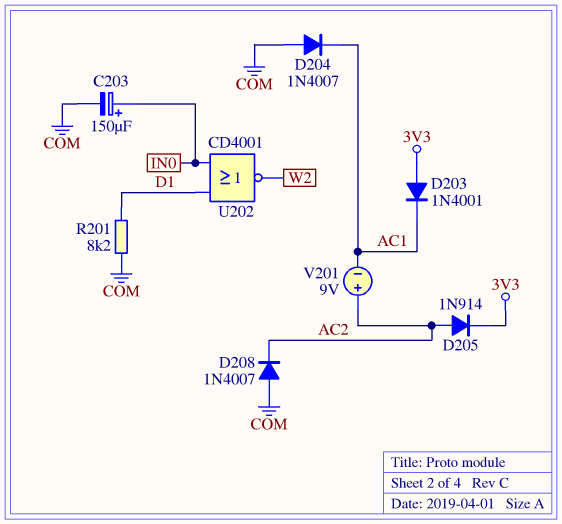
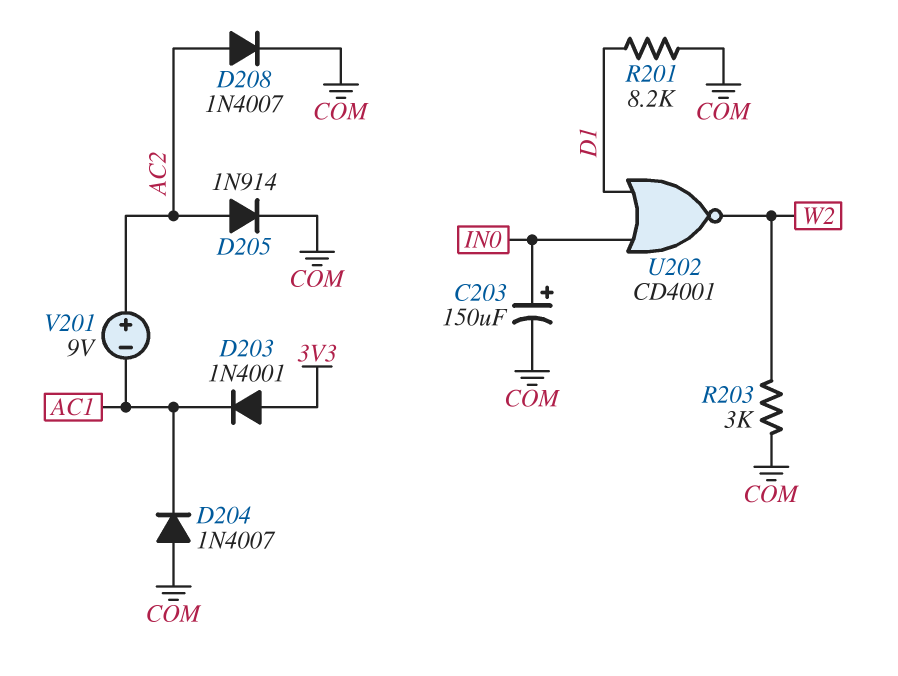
D205: diode 1N914 (A AC2, K 3V3) -> diode 1N914 (A AC2, K COM)
D208: diode 1N4007 (A COM, K AC2) -> diode 1N4007 (A AC2, K COM)
R203: none -> 3k (COM, W2)

